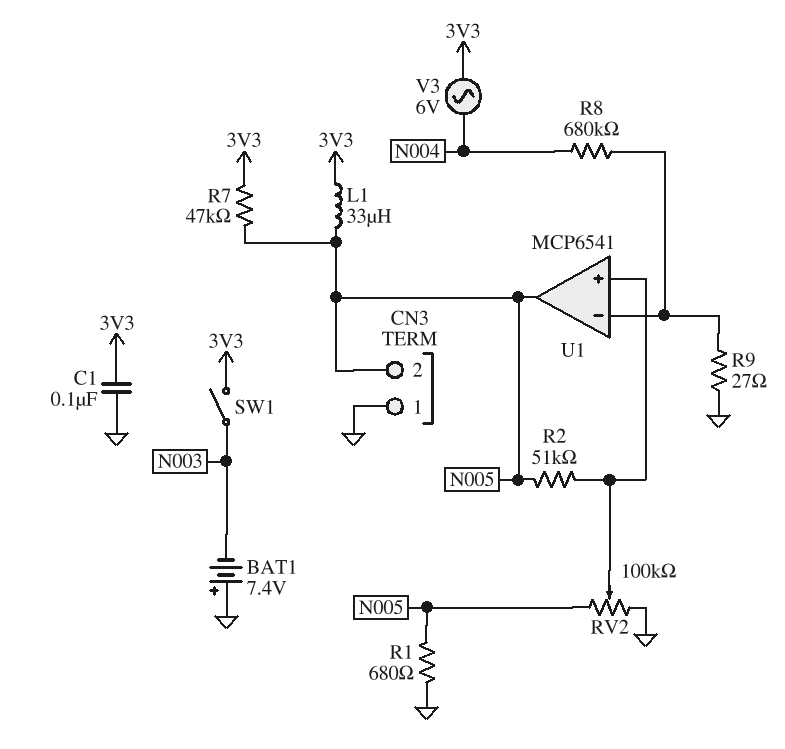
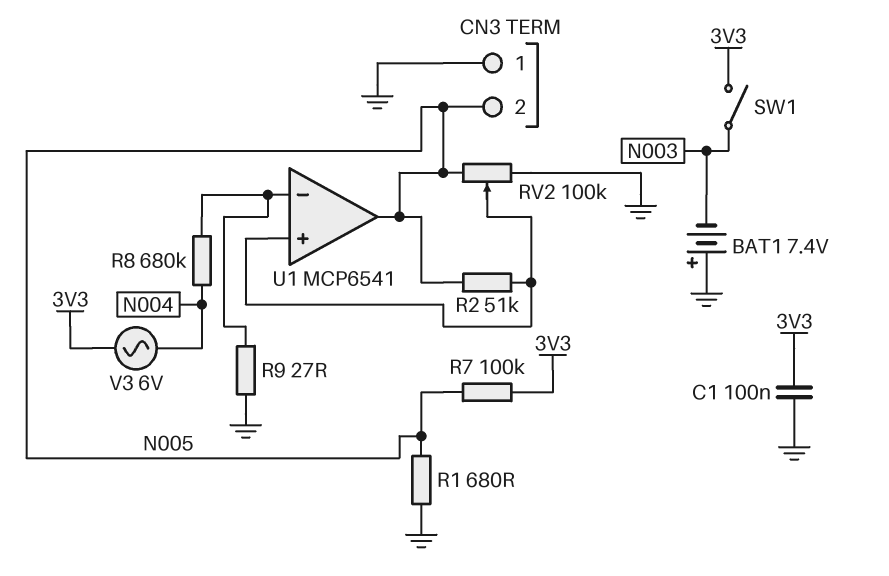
L1: 33uH (3V3, N005) -> none
R7: 47k (3V3, N005) -> 100k (3V3, N005)

